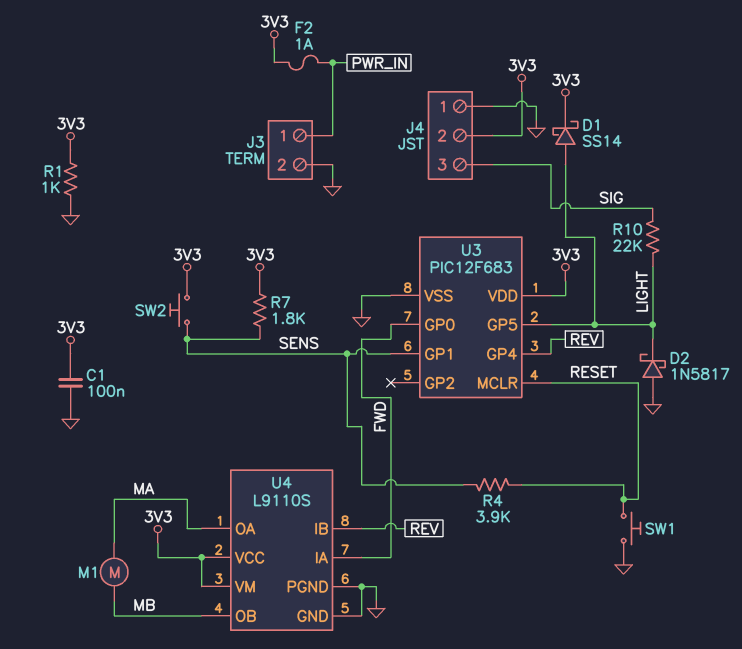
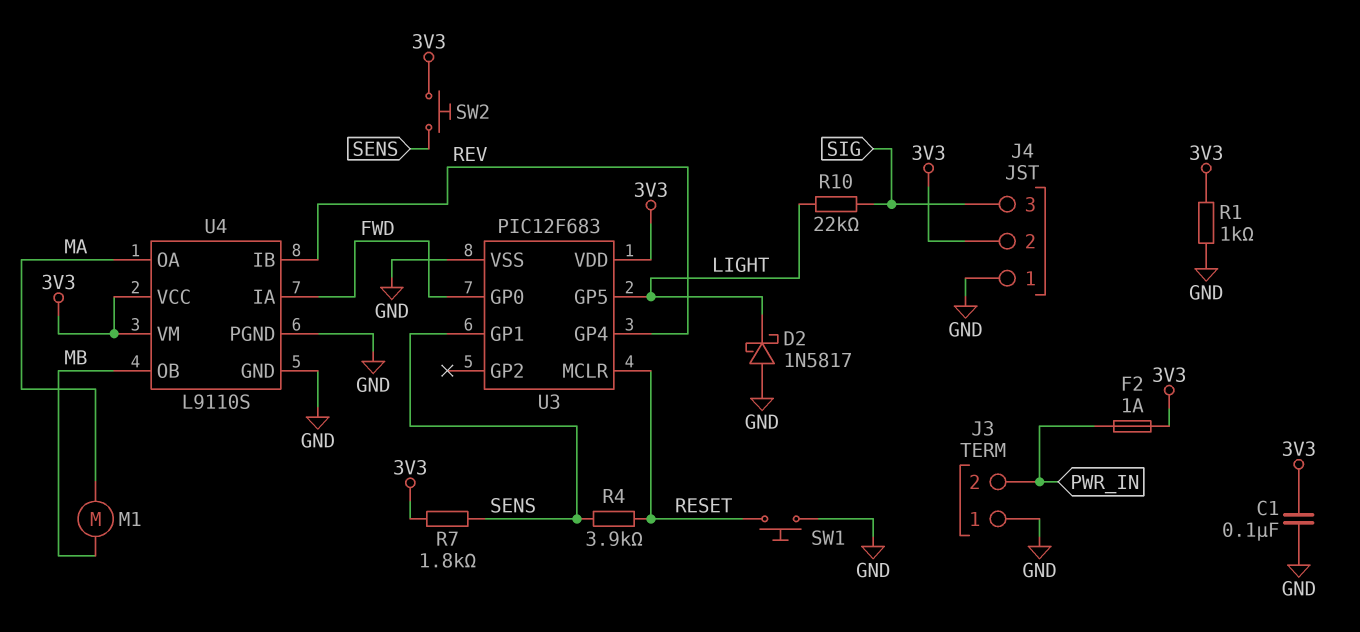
D1: schottky SS14 (A LIGHT, K 3V3) -> none
J3 pin 1: PWR_IN -> GND
J3 pin 2: GND -> PWR_IN

